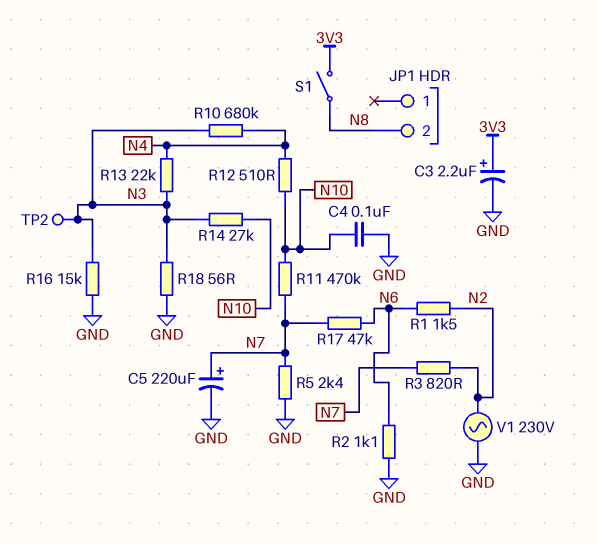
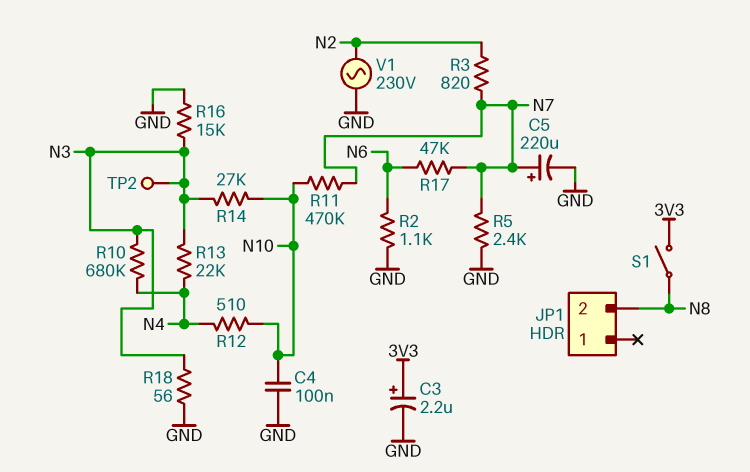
R1: 1.5k (N2, N6) -> none

